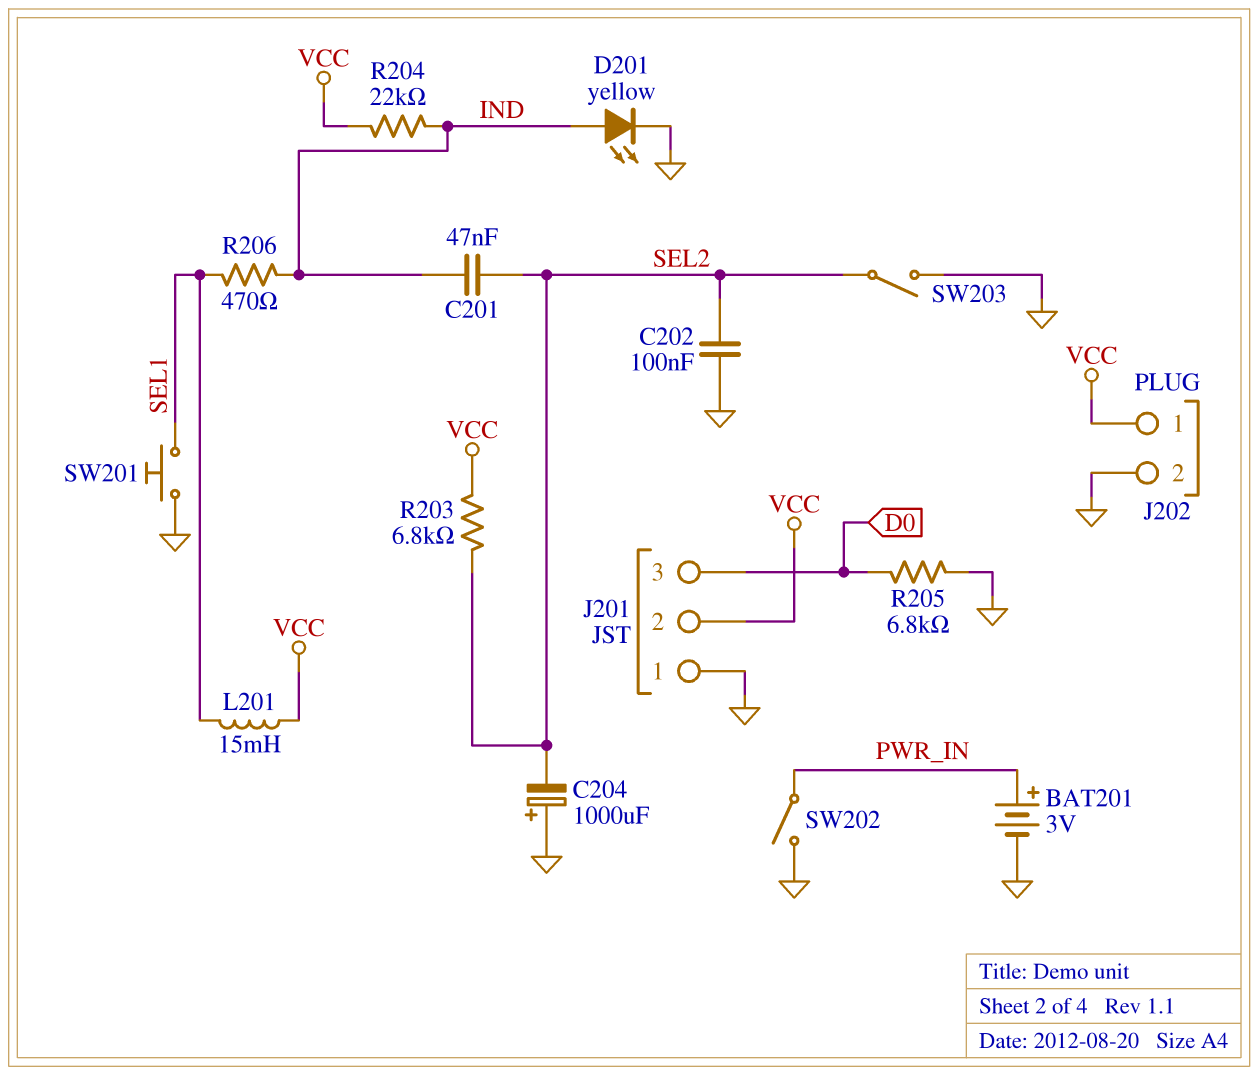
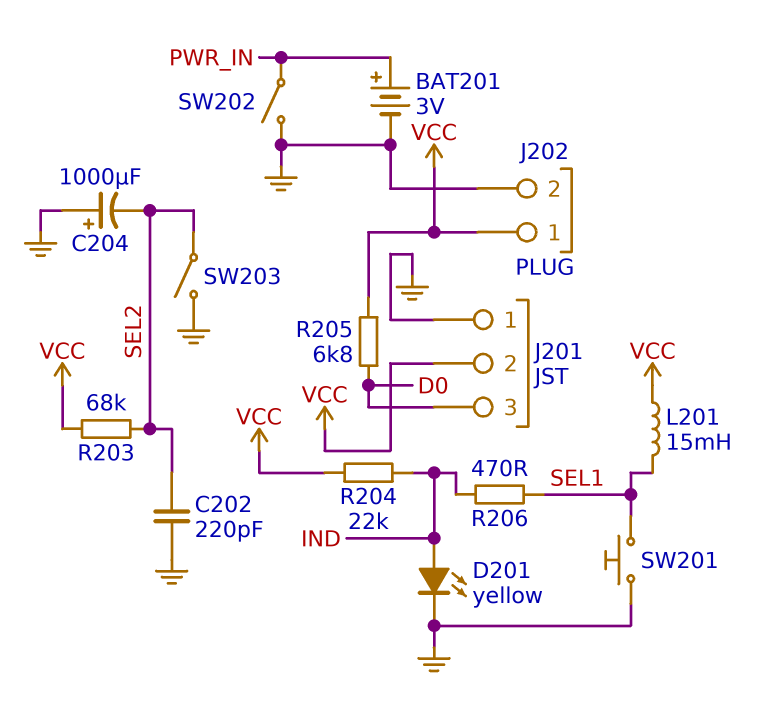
C201: 47nF (IND, SEL2) -> none
C202: 100nF (GND, SEL2) -> 220pF (GND, SEL2)
R203: 6.8k (SEL2, VCC) -> 68k (SEL2, VCC)
R205: 6.8k (D0, GND) -> 6.8k (D0, VCC)

